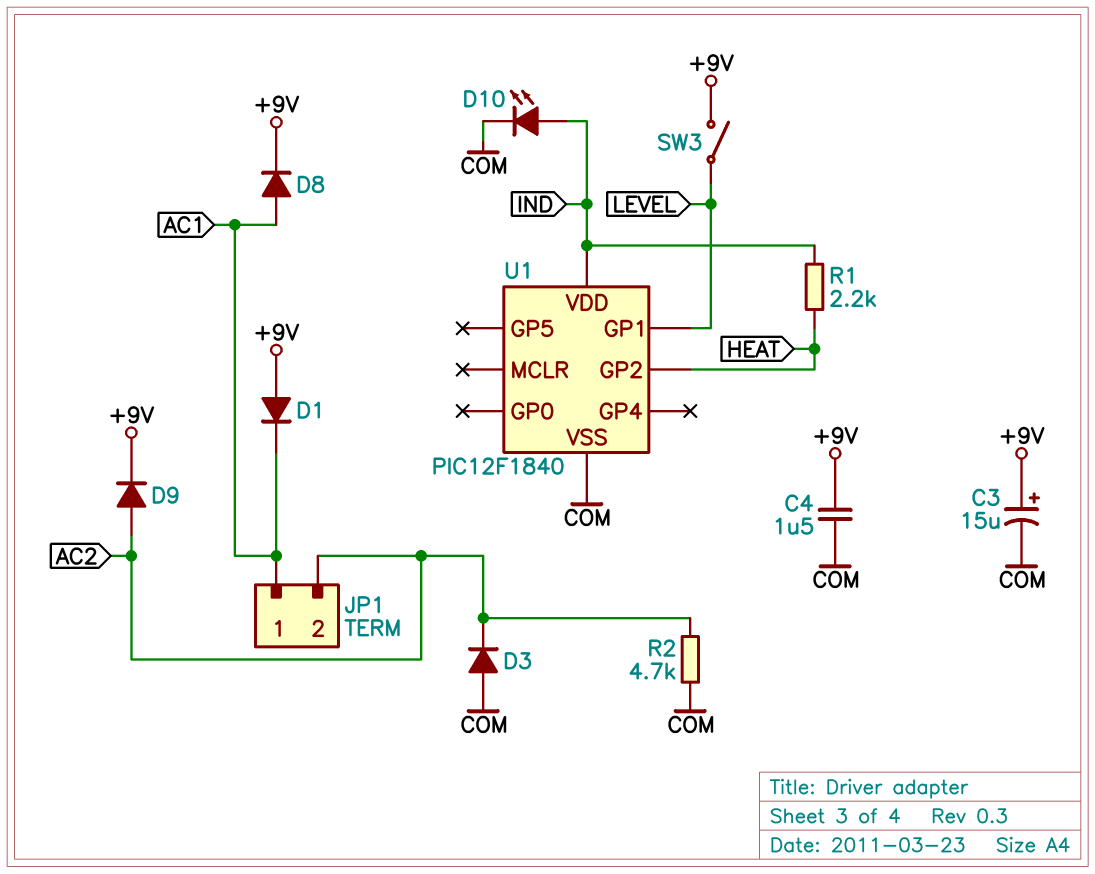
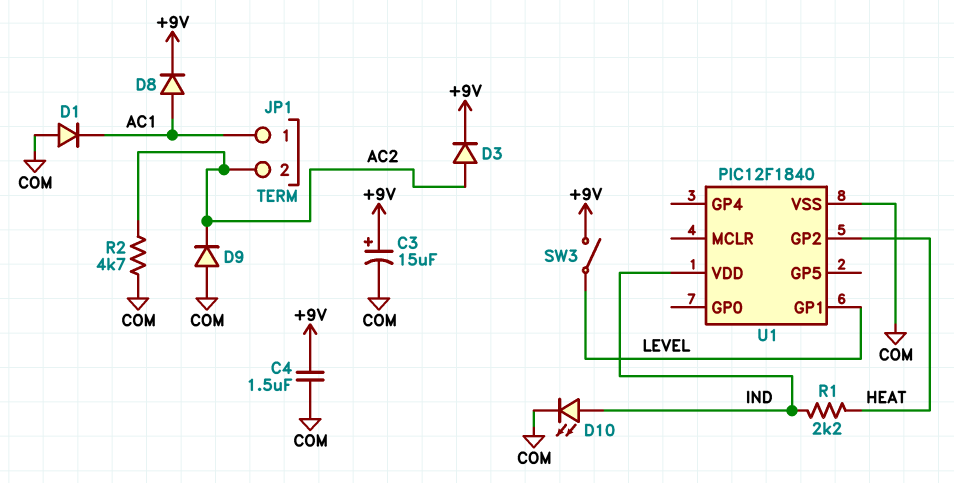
D1: diode (A +9V, K AC1) -> diode (A COM, K AC1)
D3: diode (A COM, K AC2) -> diode (A AC2, K +9V)
D9: diode (A AC2, K +9V) -> diode (A COM, K AC2)

